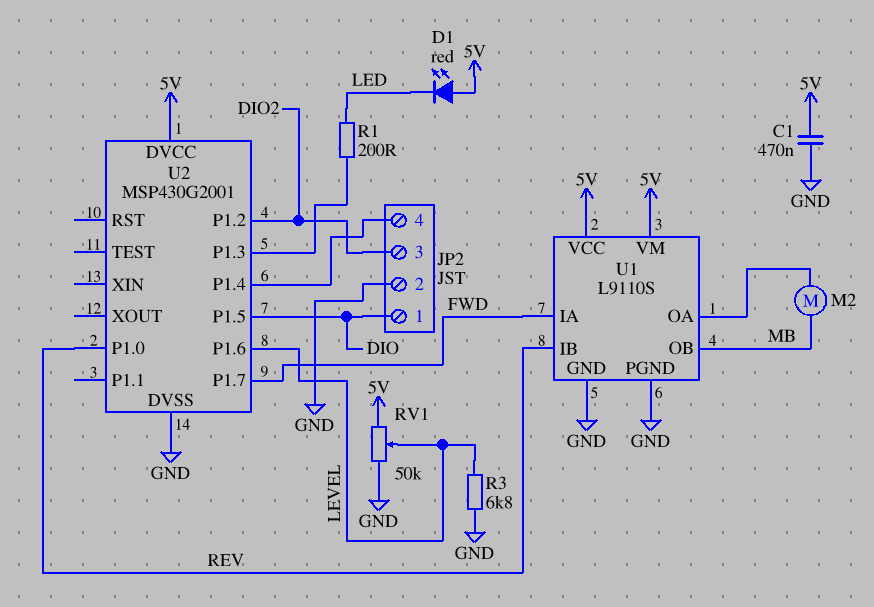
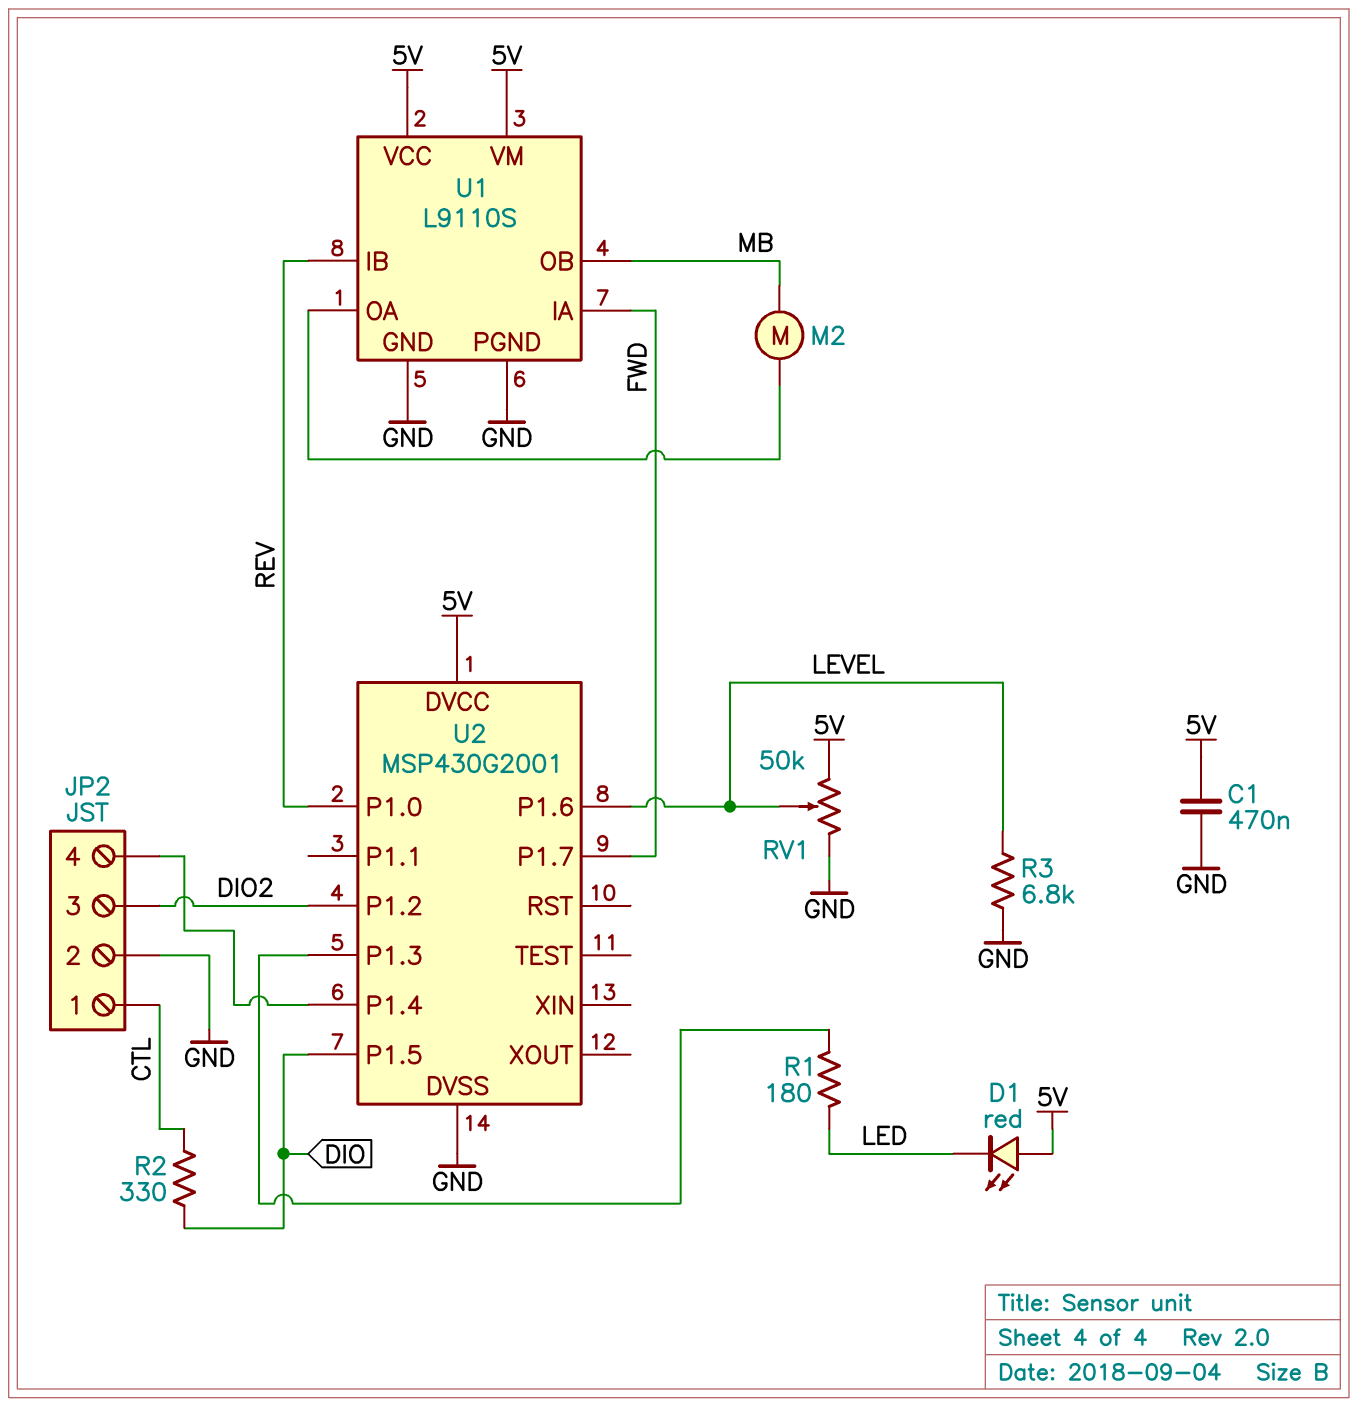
JP2 pin 1: DIO -> CTL
R1: 200 (LED, U2/P1.3) -> 180 (LED, U2/P1.3)
R2: none -> 330 (CTL, DIO)

